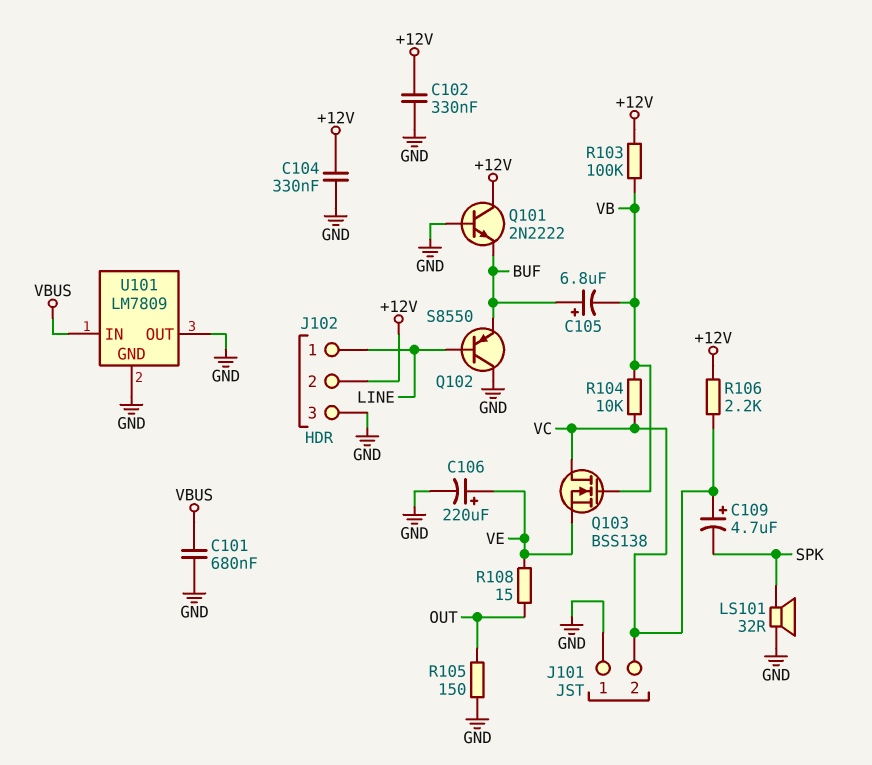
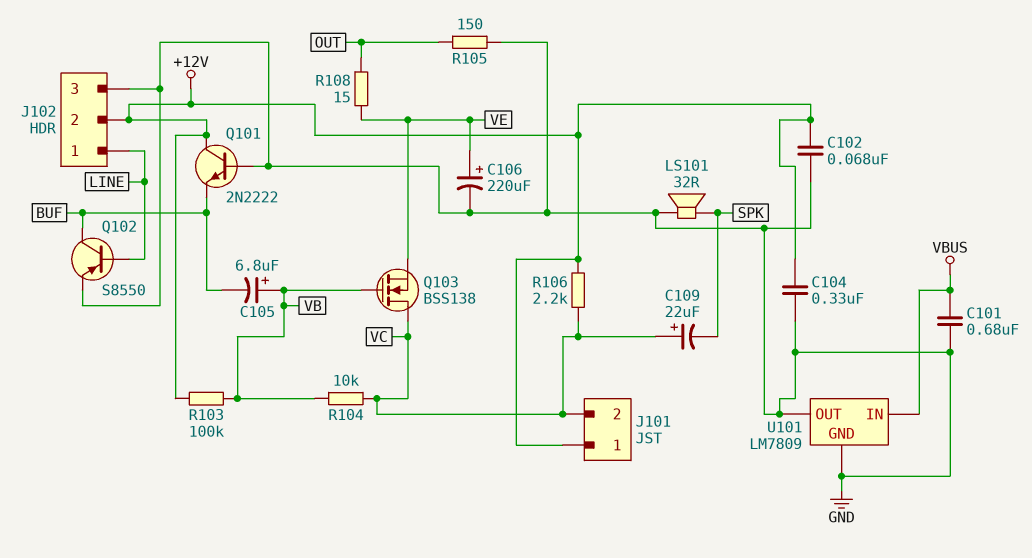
C102: 330nF (+12V, GND) -> 68nF (+12V, GND)
C105: 6.8uF (plus BUF, minus VB) -> 6.8uF (plus VB, minus BUF)
C109: 4.7uF (plus VC, minus SPK) -> 22uF (plus VC, minus SPK)
J101 pin 1: GND -> +12V
Q102: PNP S8550 (B LINE, C GND, E BUF) -> PNP S8550 (B LINE, C BUF, E GND)

